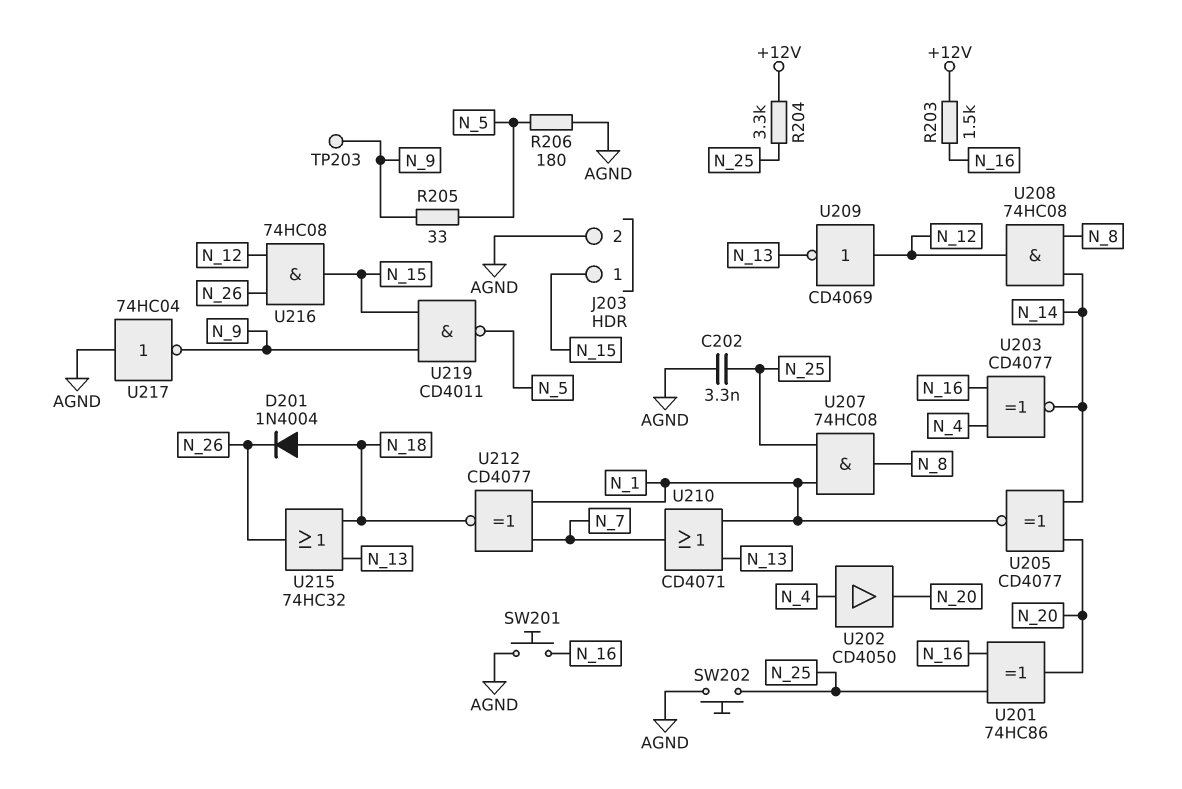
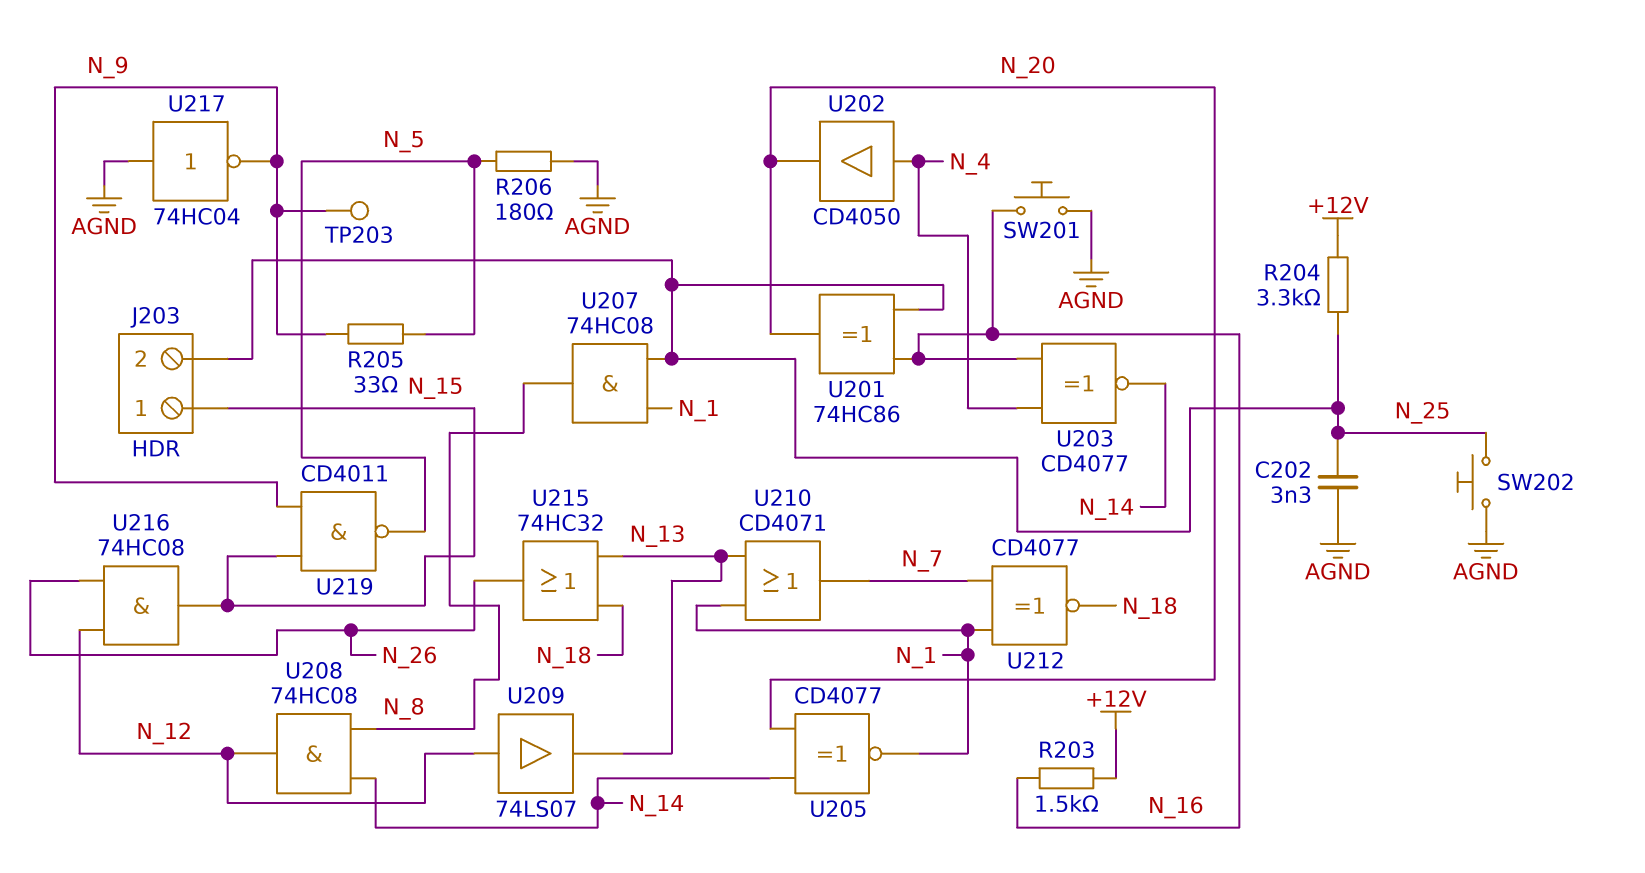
D201: diode 1N4004 (A N_18, K N_26) -> none
J203 pin 2: AGND -> N_25
U209: NOT CD4069 (in N_12, out N_13) -> buffer 74LS07 (in N_12, out N_13)

